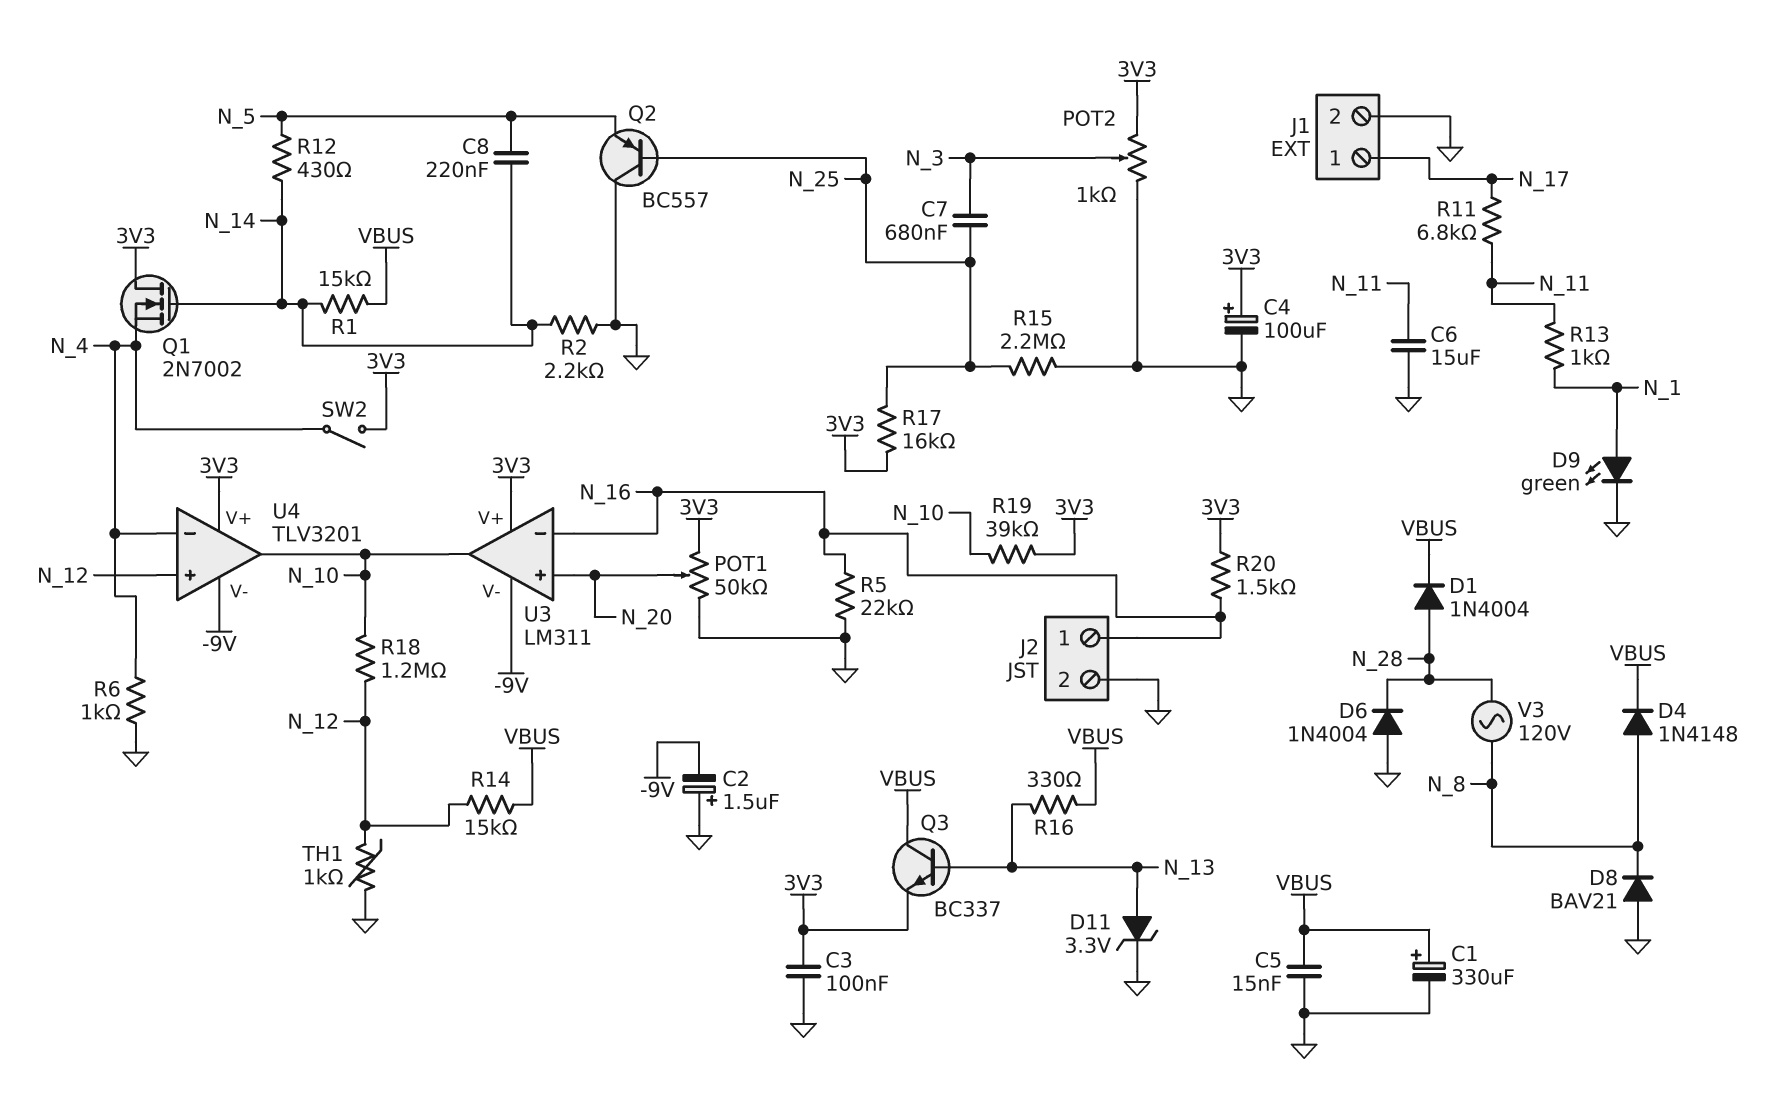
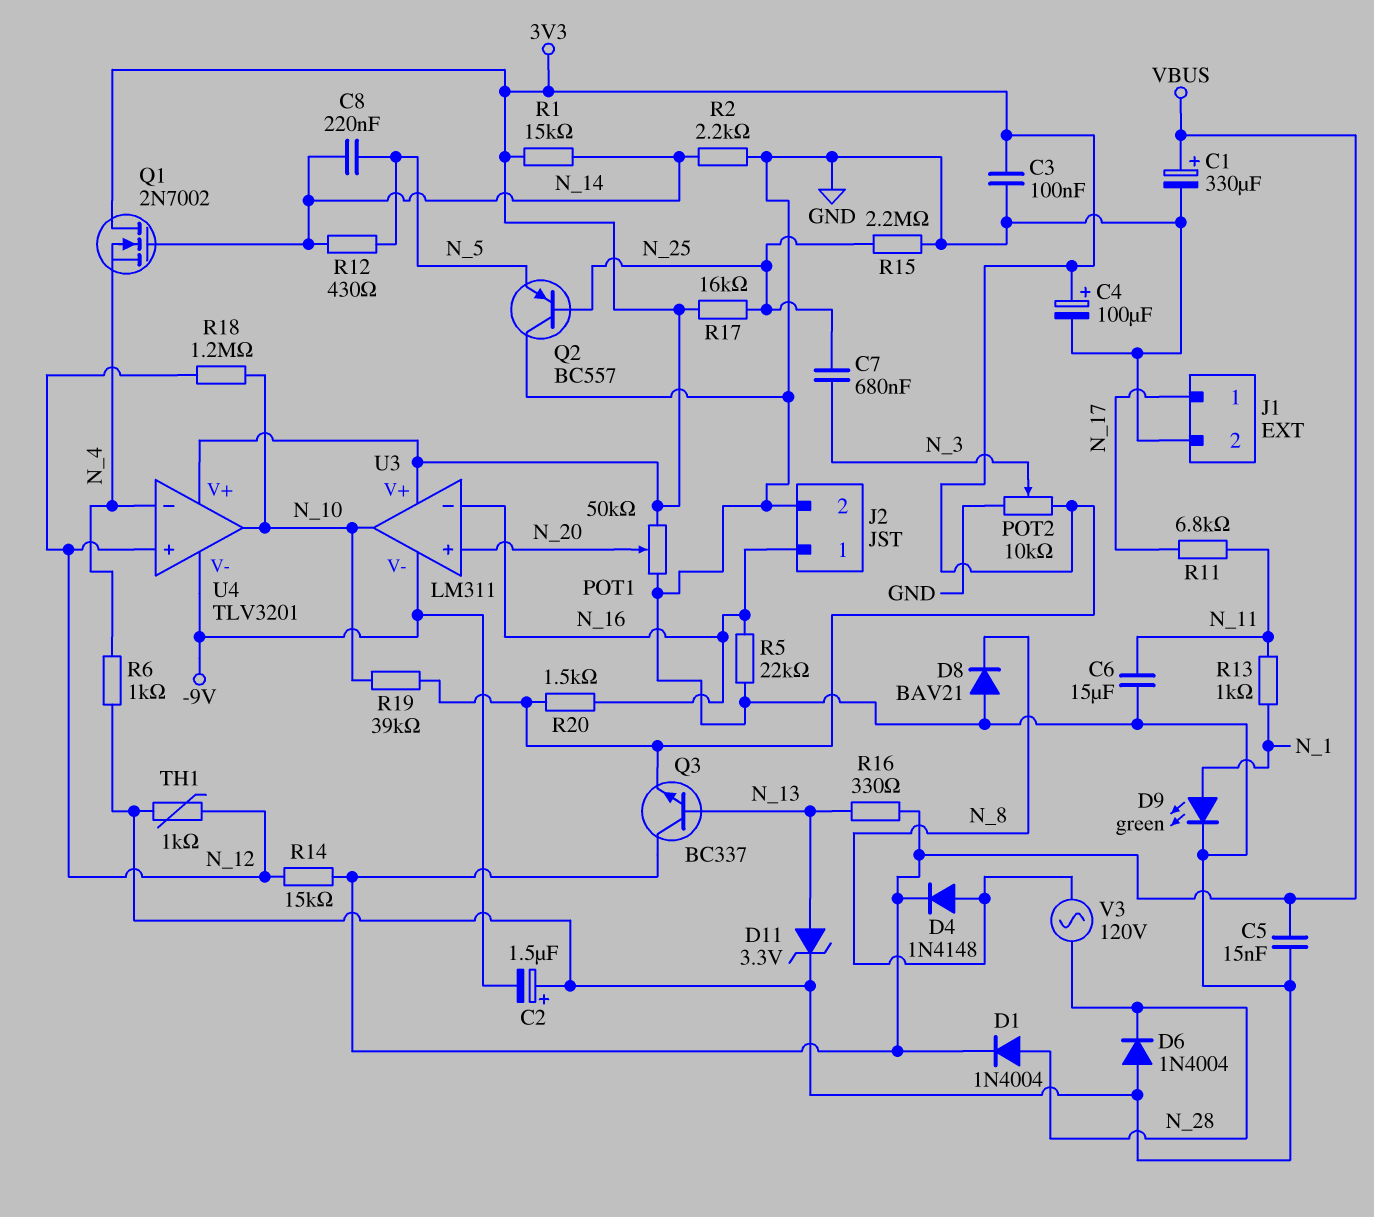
POT2: 1k (3V3, GND, wiper N_3) -> 10k (3V3, GND, wiper N_3)
R1: 15k (N_14, VBUS) -> 15k (3V3, N_14)
SW2: switch (3V3, N_4) -> none

